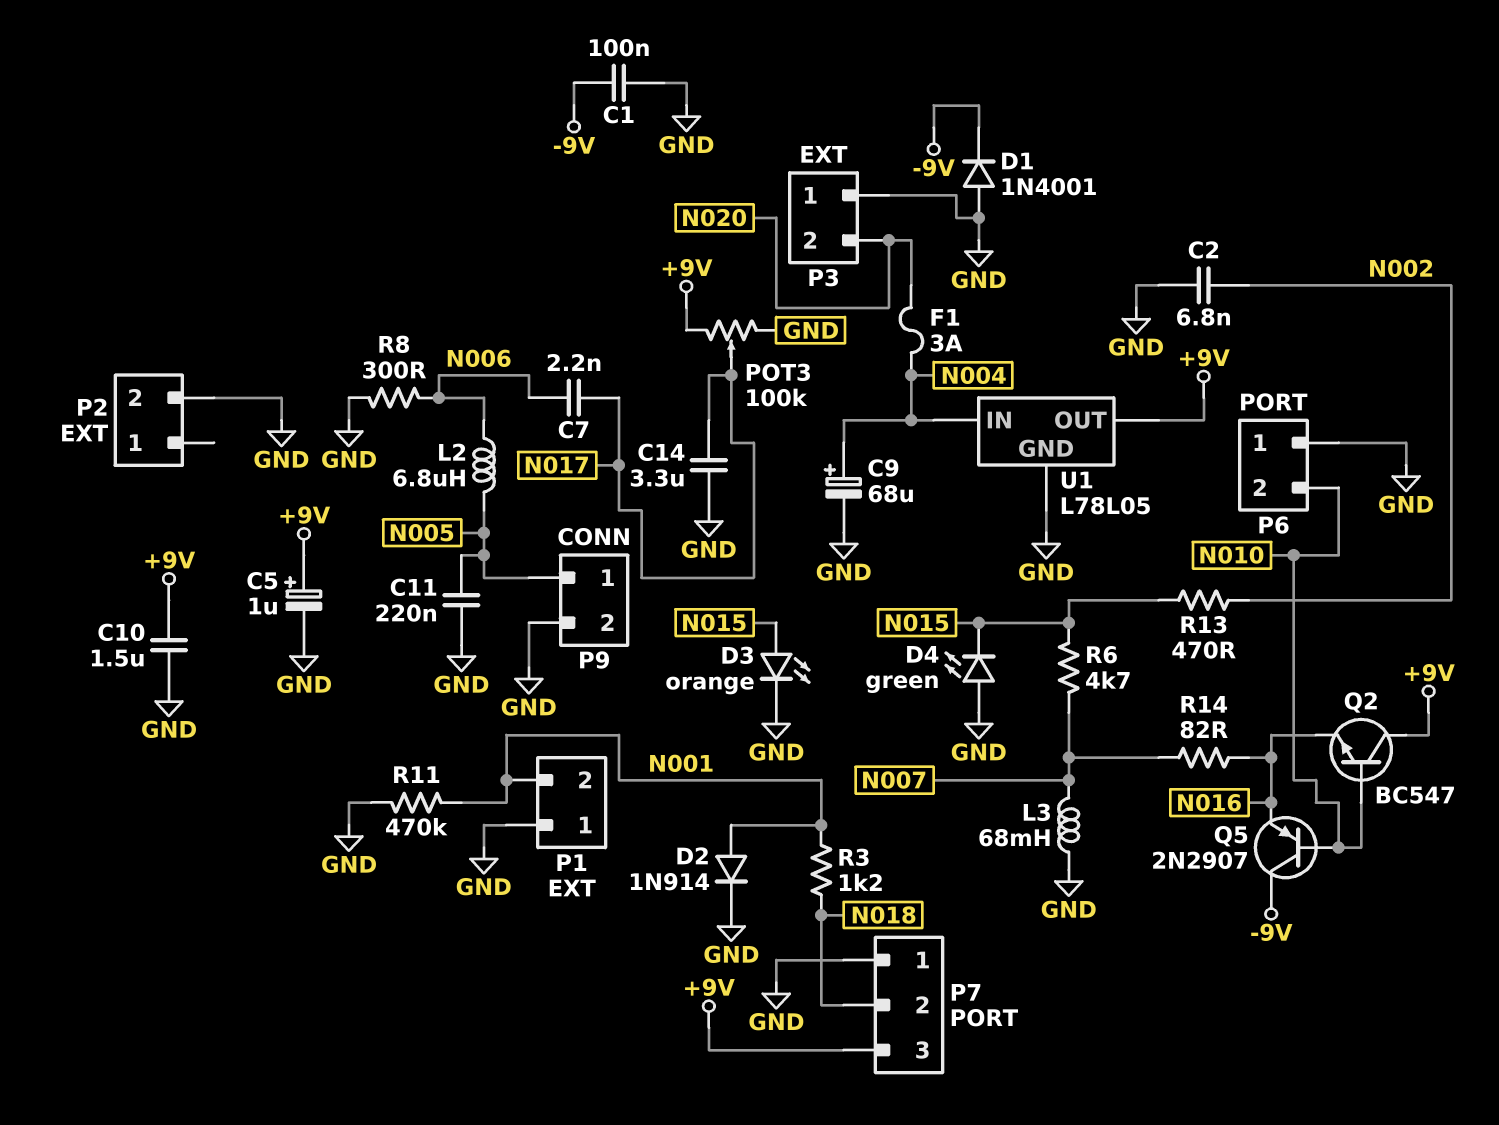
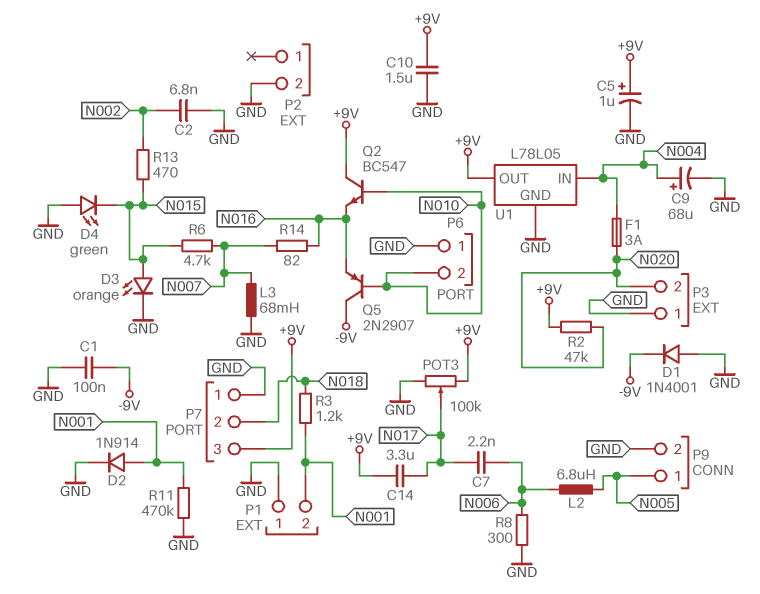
C11: 220nF (GND, N005) -> none
C14: 3.3uF (GND, N017) -> 3.3uF (+9V, N017)
R2: none -> 47k (+9V, N020)

